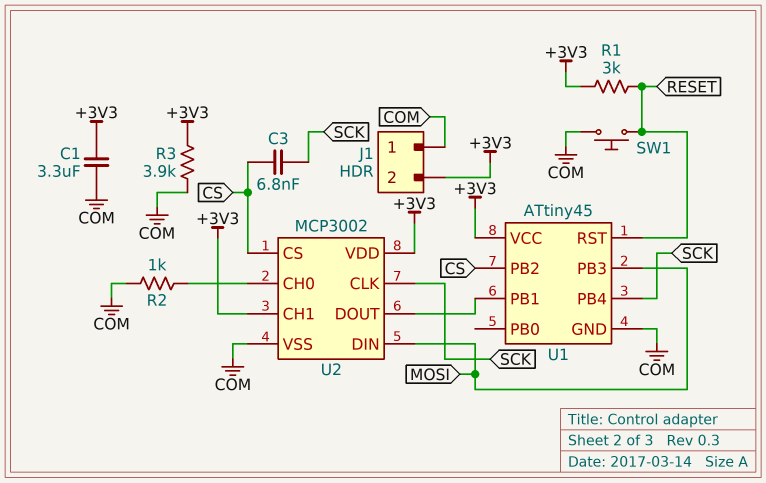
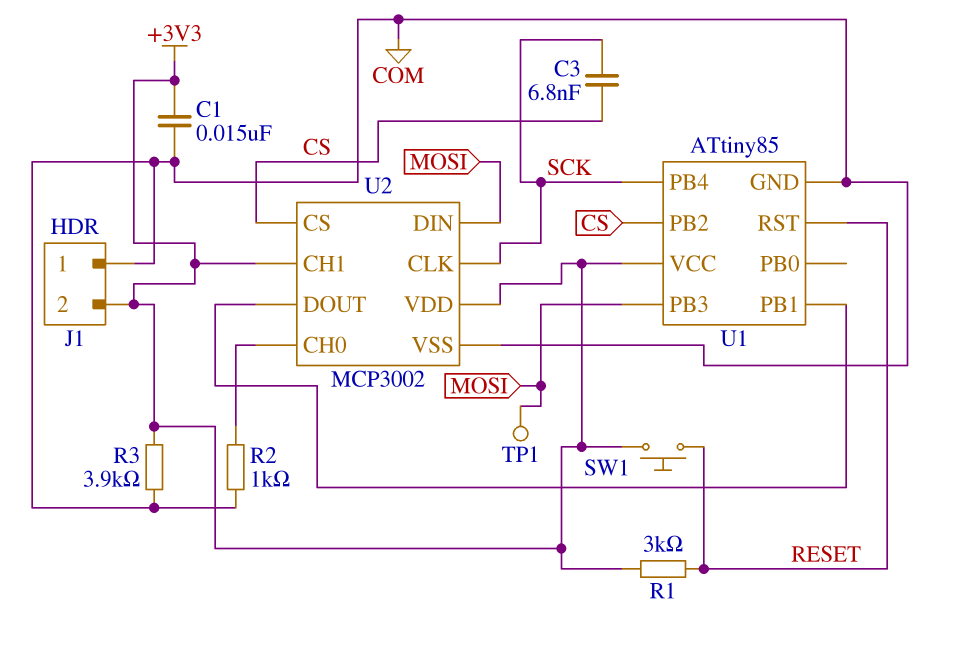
C1: 3.3uF (+3V3, COM) -> 15nF (+3V3, COM)
SW1: button (COM, RESET) -> button (+3V3, RESET)
TP1: none -> test point (MOSI)
U1: ATtiny45 -> ATtiny85

